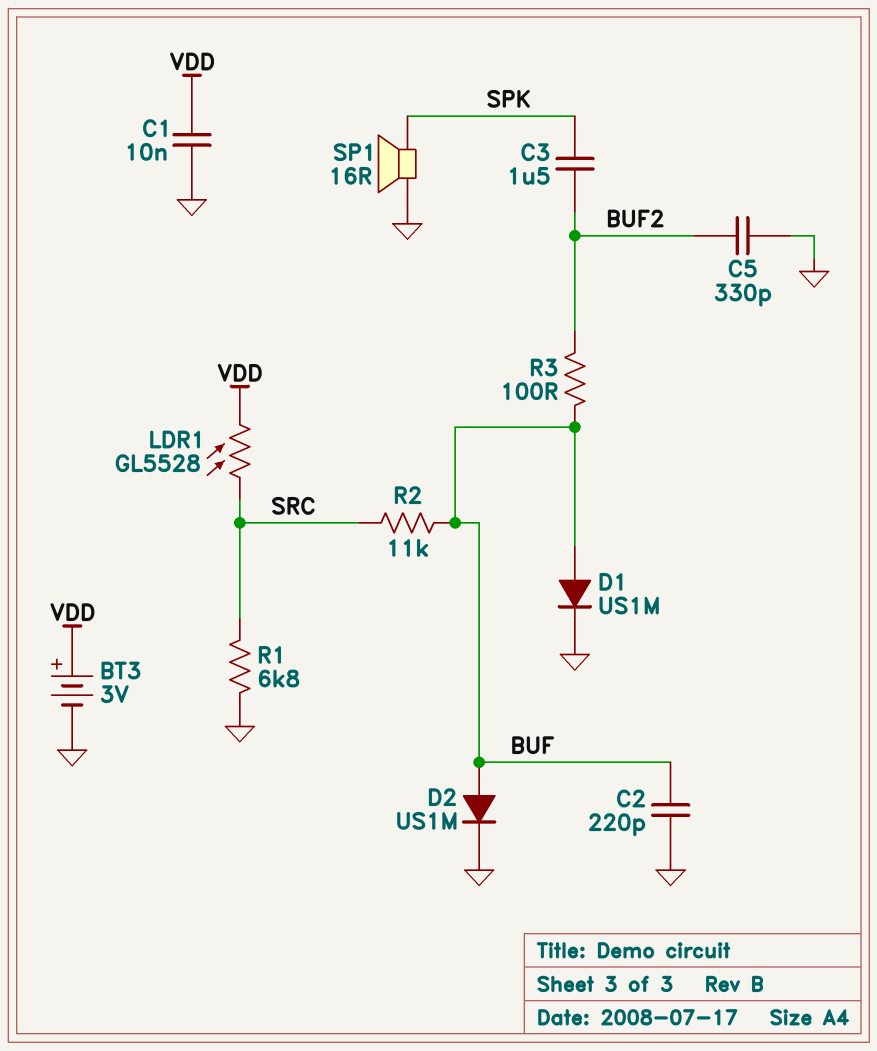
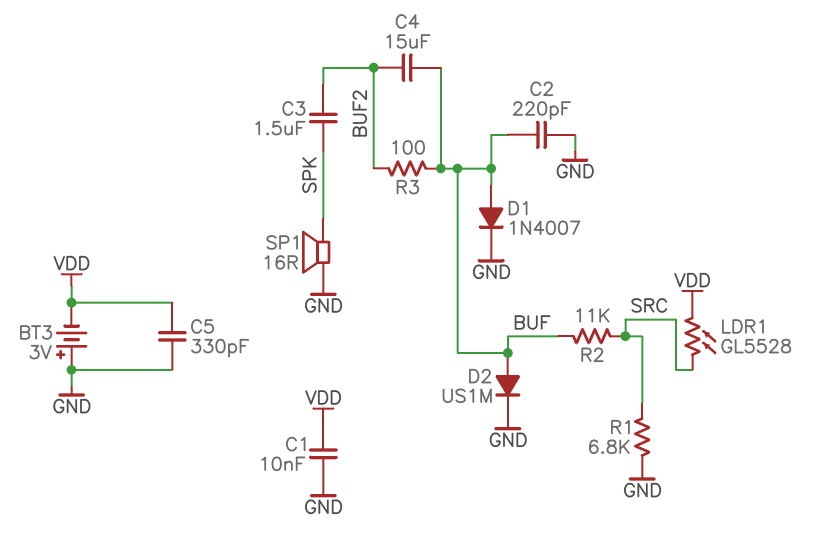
BT3: 3V (plus VDD, minus GND) -> 3V (plus GND, minus VDD)
C4: none -> 15uF (BUF, BUF2)
C5: 330pF (BUF2, GND) -> 330pF (GND, VDD)
D1: diode US1M (A BUF, K GND) -> diode 1N4007 (A BUF, K GND)

